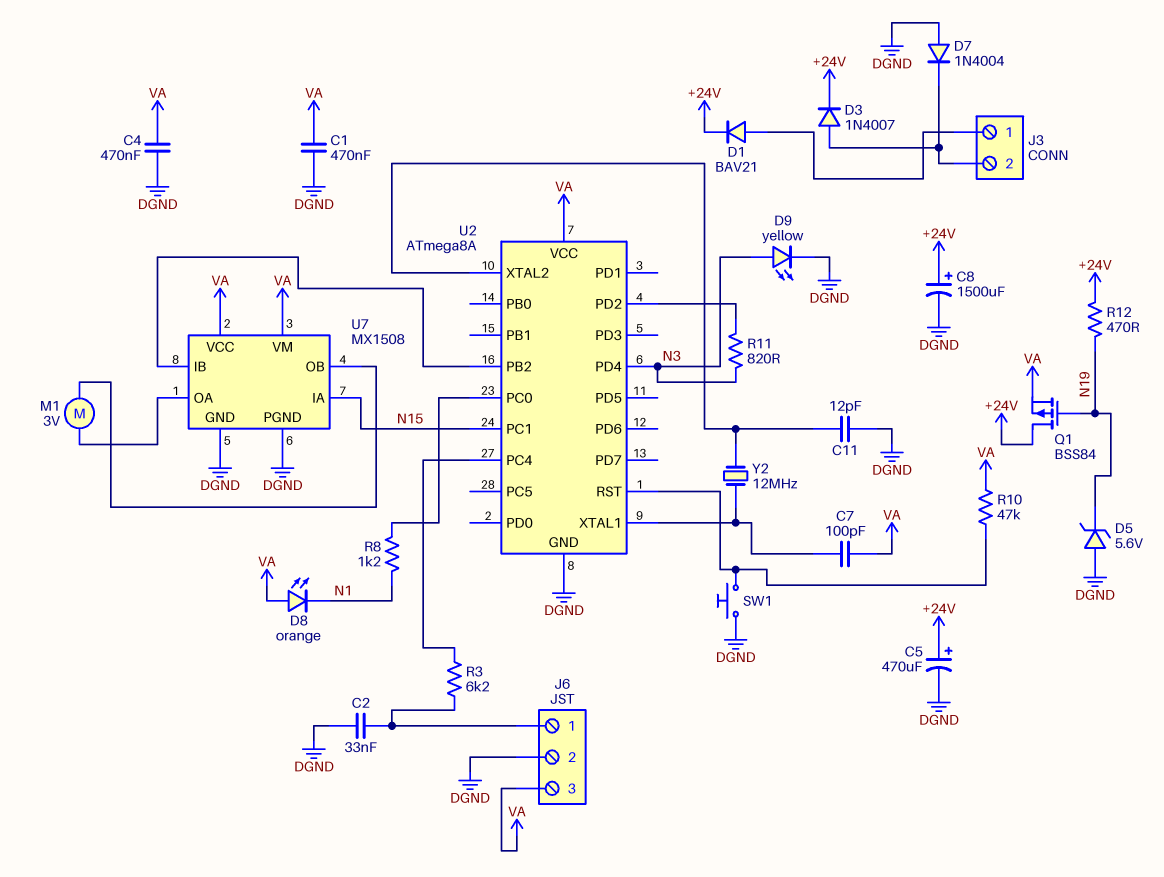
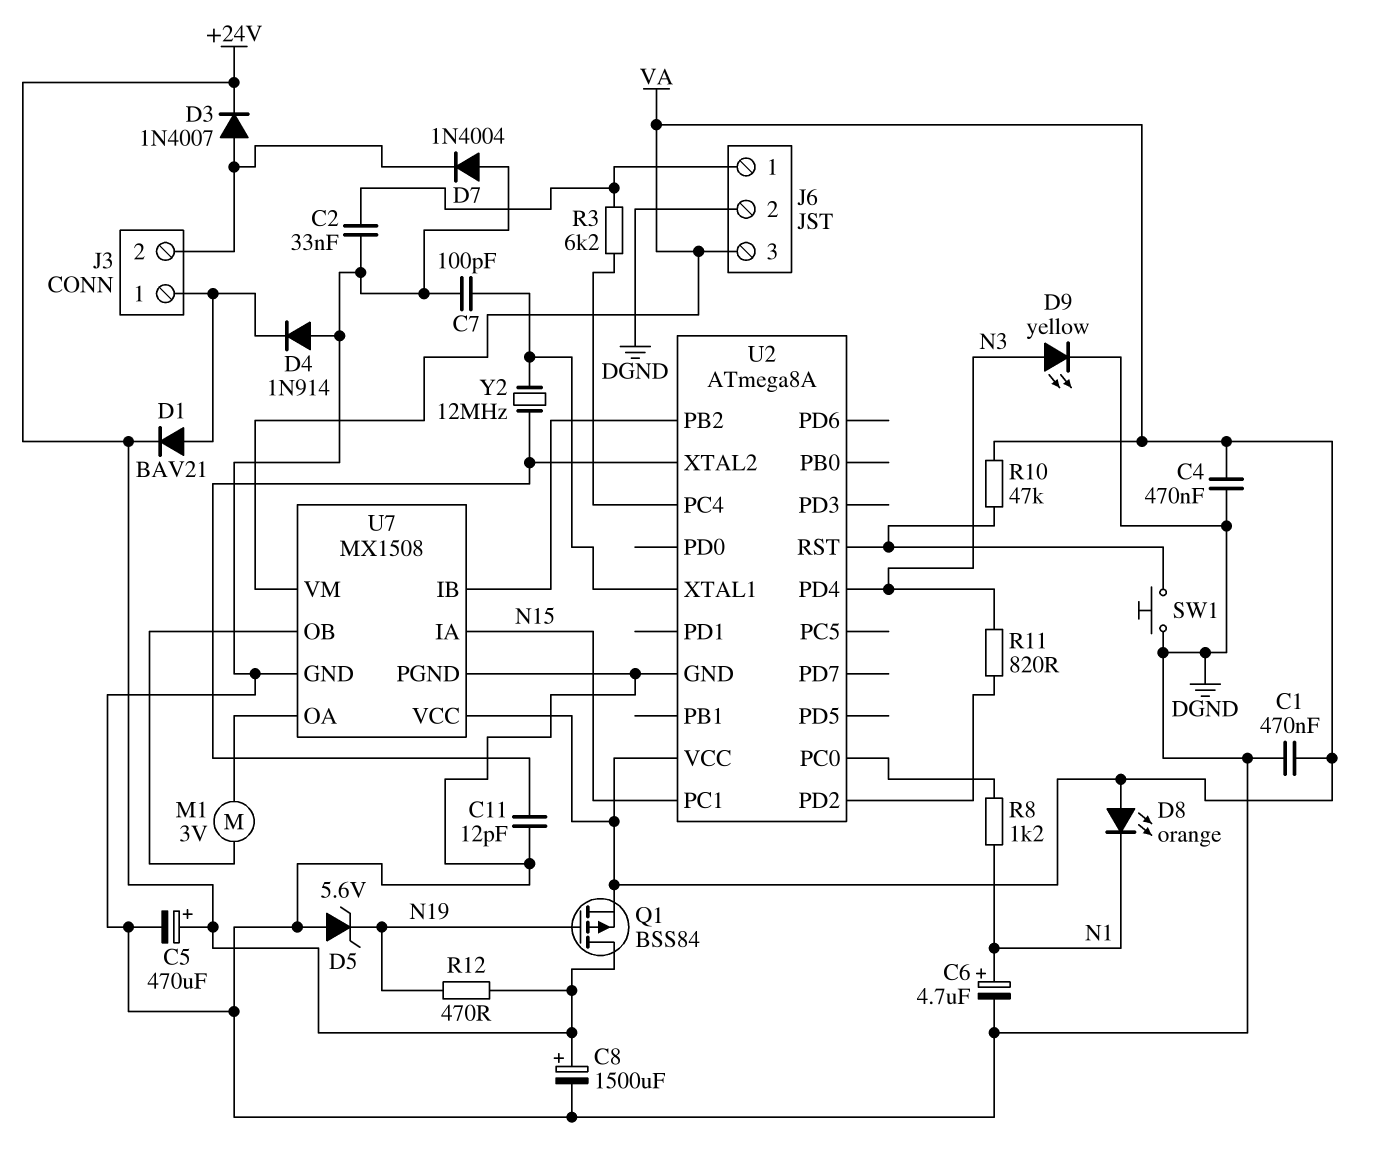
C6: none -> 4.7uF (plus N1, minus DGND)
C7: 100pF (U2/XTAL1, VA) -> 100pF (DGND, U2/XTAL1)
D4: none -> diode 1N914 (A DGND, K J3/1)

